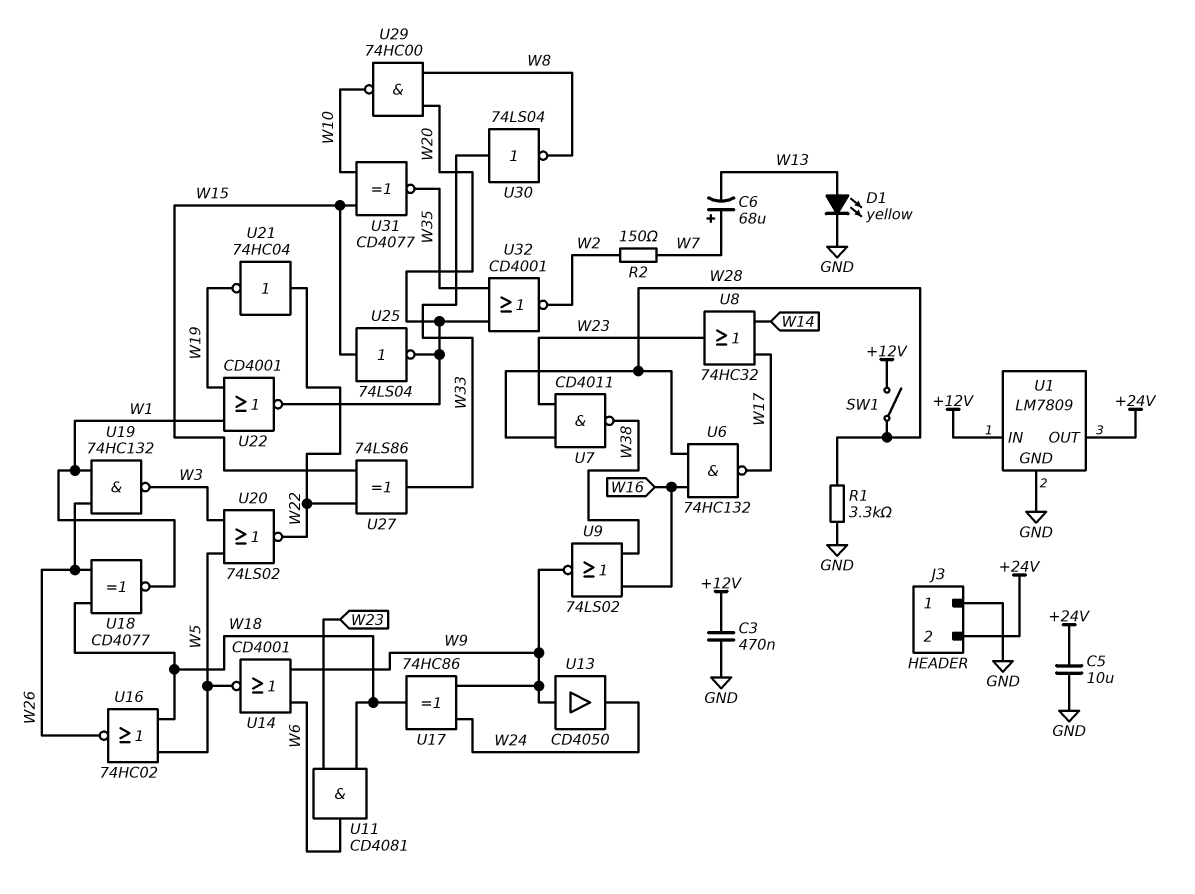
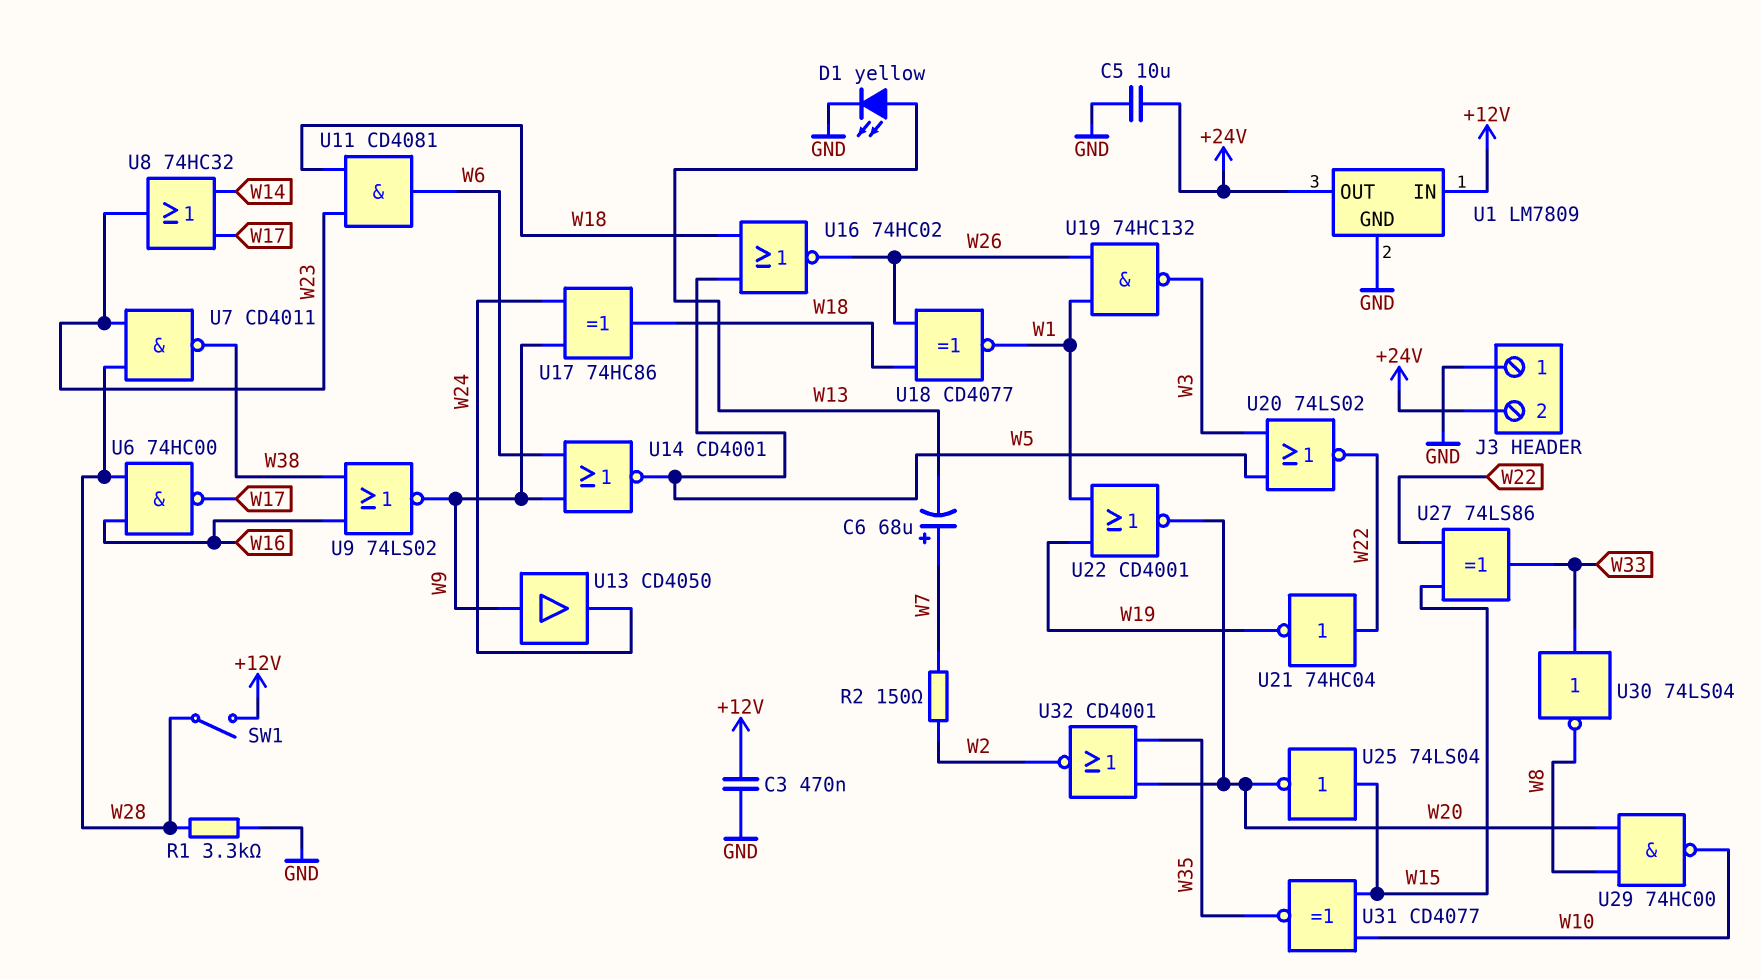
U6: NAND 74HC132 (in W16, in W28, out W17) -> NAND 74HC00 (in W16, in W28, out W17)

